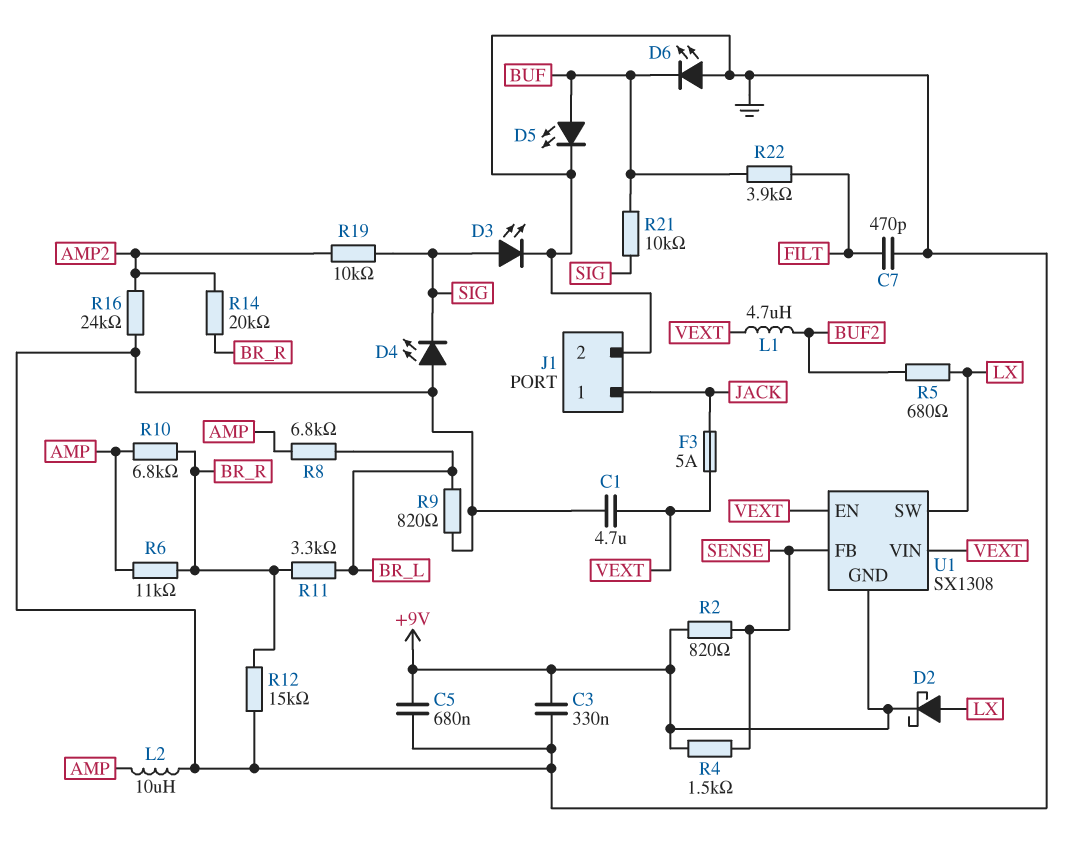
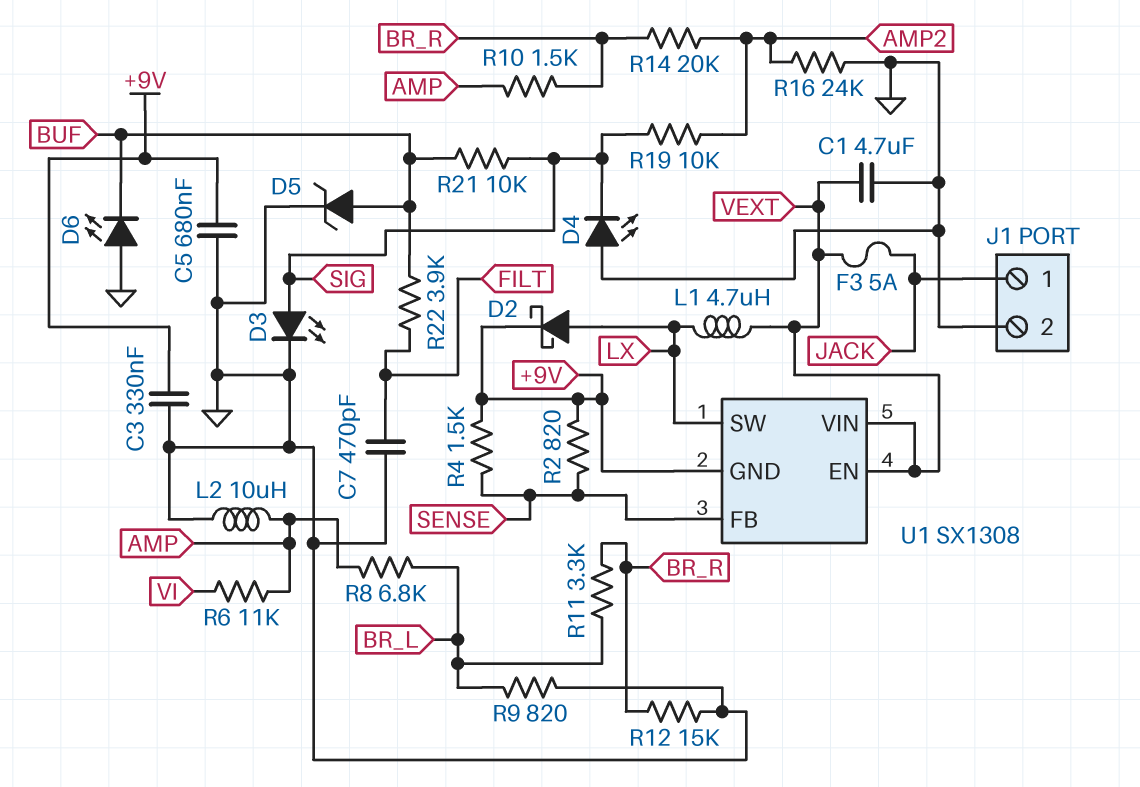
D5: LED (A BUF, K GND) -> zener (A BUF, K GND)
L1: 4.7uH (BUF2, VEXT) -> 4.7uH (LX, VEXT)
R5: 680 (BUF2, LX) -> none
R6: 11k (AMP, BR_R) -> 11k (AMP, VI)
R10: 6.8k (AMP, BR_R) -> 1.5k (AMP, BR_R)

